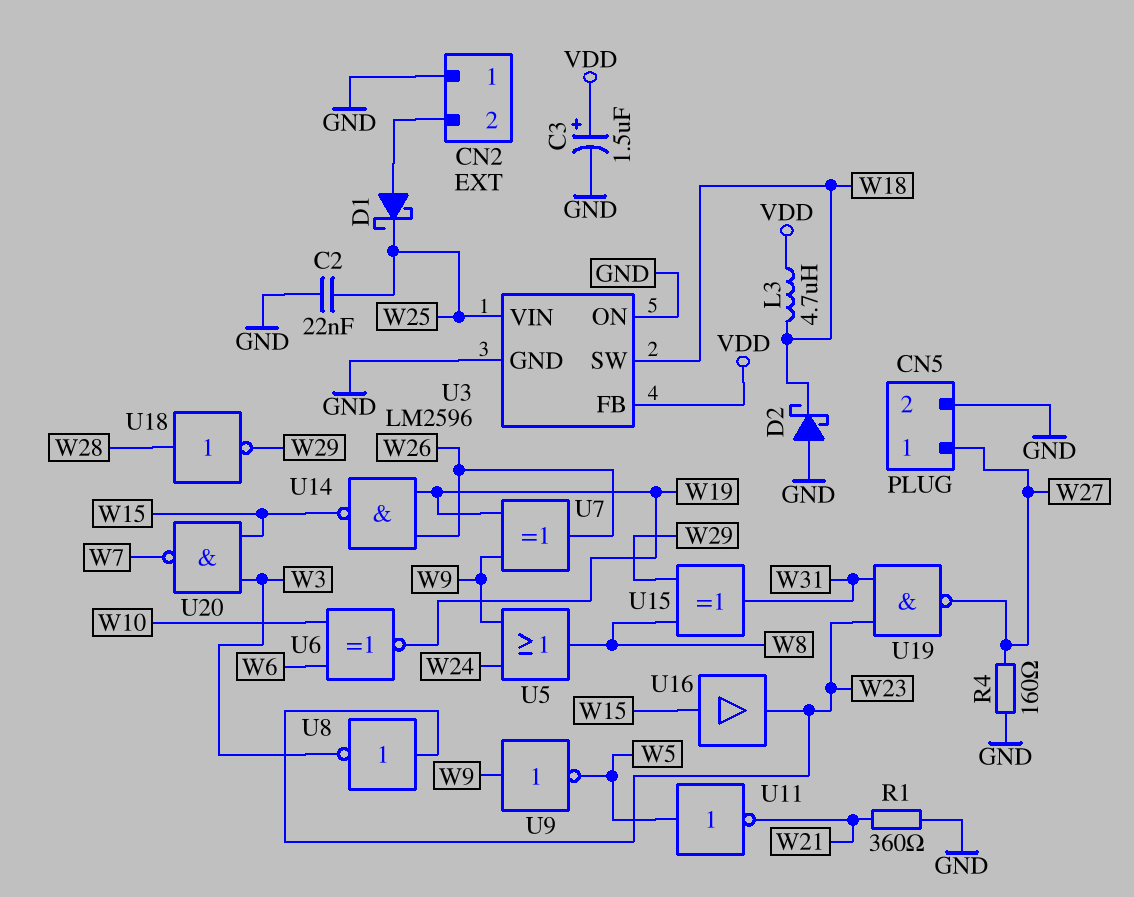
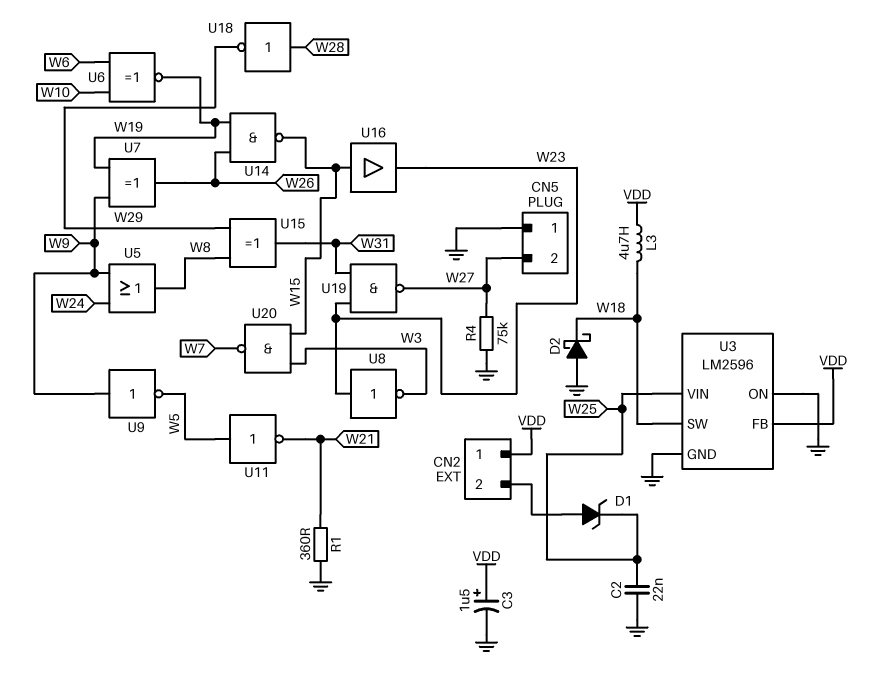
CN2 pin 1: GND -> VDD
CN5 pin 1: W27 -> GND
CN5 pin 2: GND -> W27
D1: schottky (A CN2/2, K W25) -> zener (A CN2/2, K W25)
R4: 160 (GND, W27) -> 75k (GND, W27)

